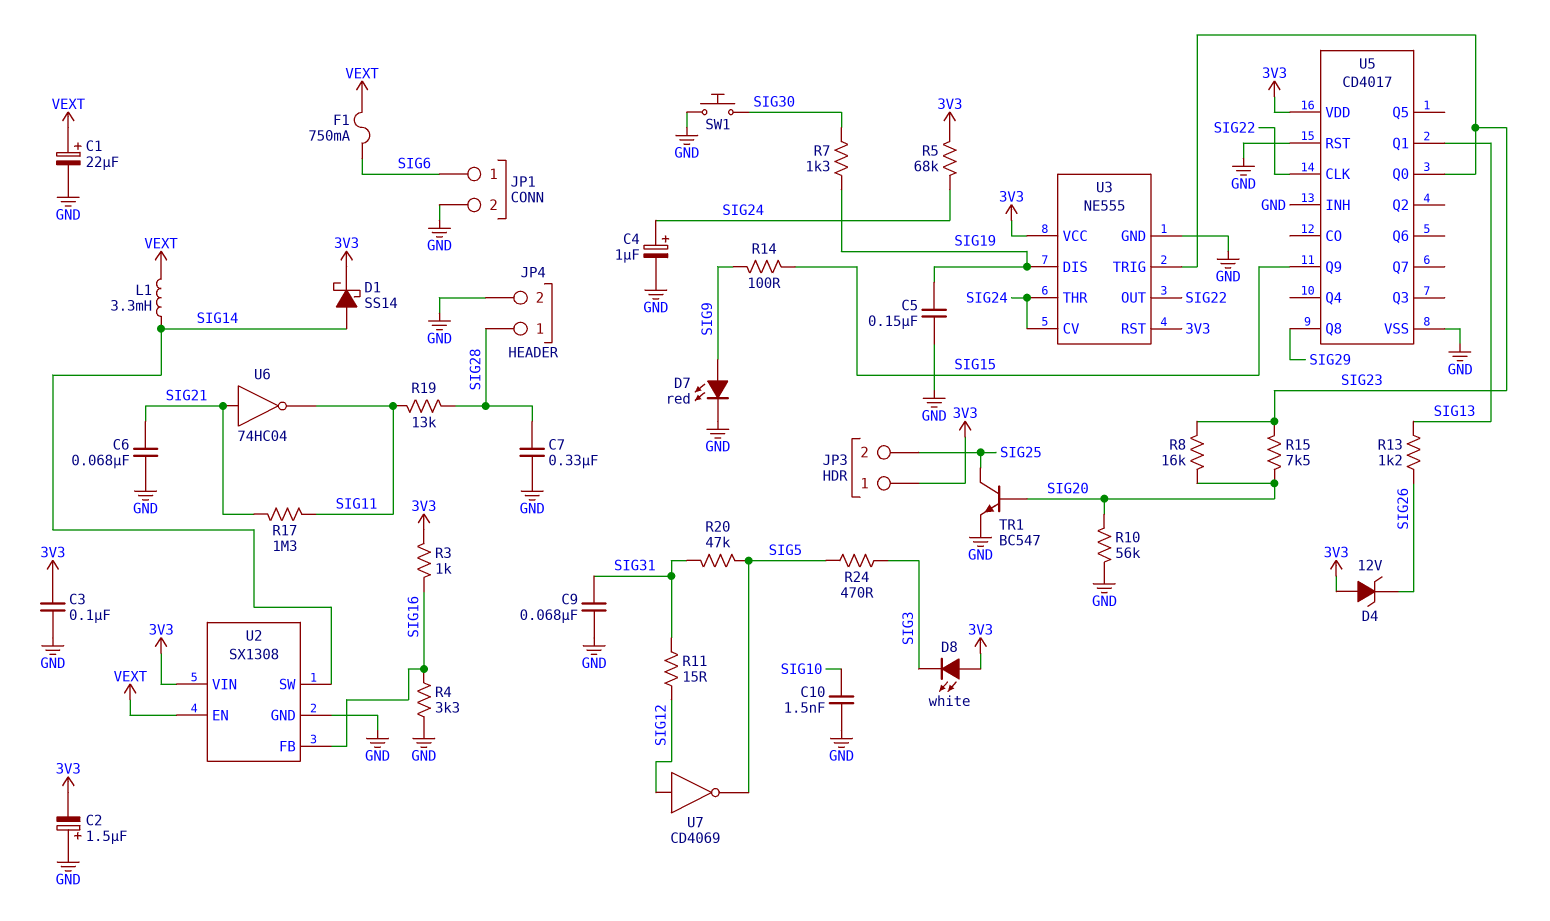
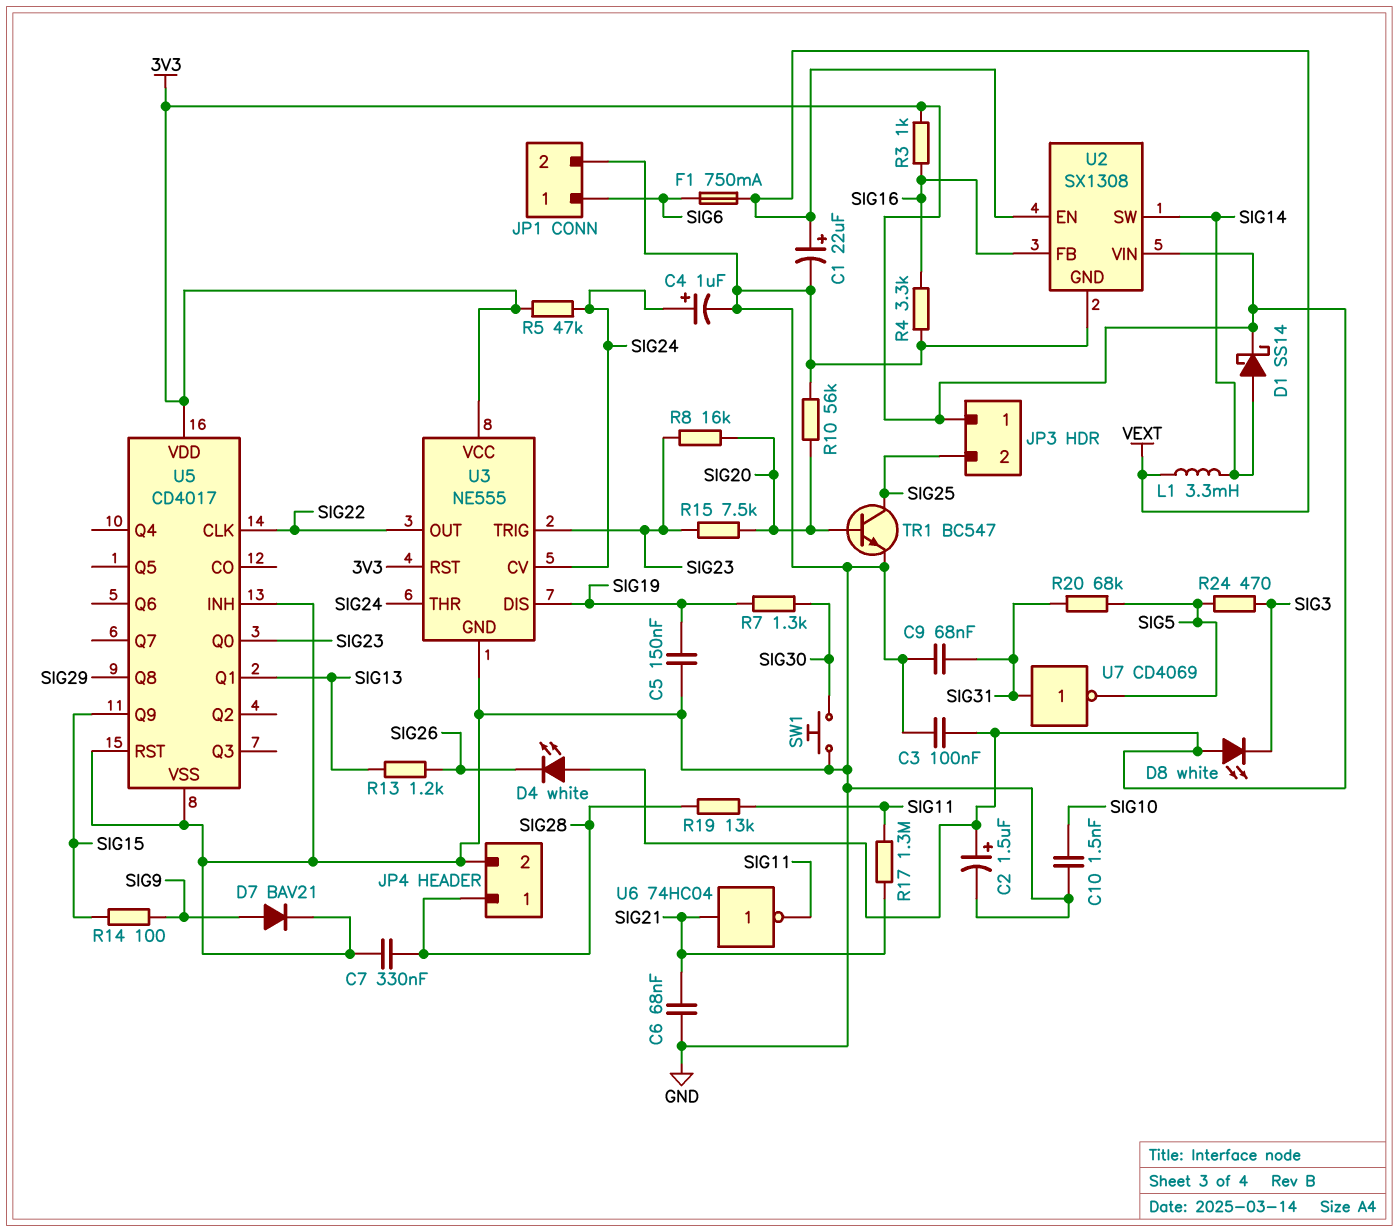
C2: 1.5uF (plus GND, minus 3V3) -> 1.5uF (plus 3V3, minus GND)
D4: zener 12V (A 3V3, K SIG26) -> LED white (A 3V3, K SIG26)
D7: LED red (A SIG9, K GND) -> diode BAV21 (A SIG9, K GND)
R5: 68k (3V3, SIG24) -> 47k (3V3, SIG24)
R11: 15 (SIG12, SIG31) -> none
R20: 47k (SIG5, SIG31) -> 68k (SIG5, SIG31)
U7: NOT CD4069 (in SIG12, out SIG5) -> NOT CD4069 (in SIG31, out SIG5)

